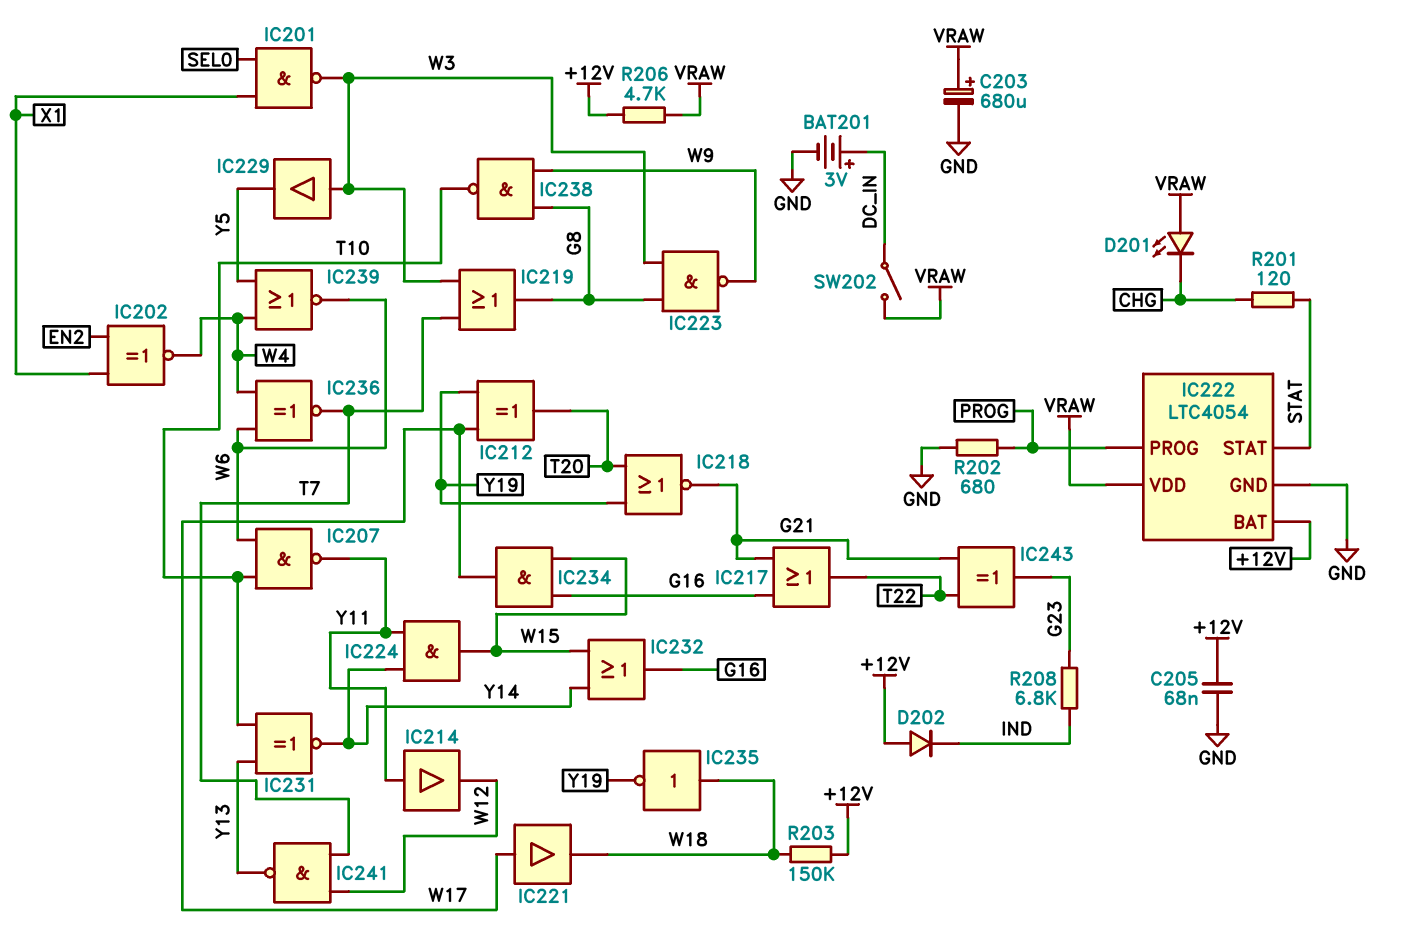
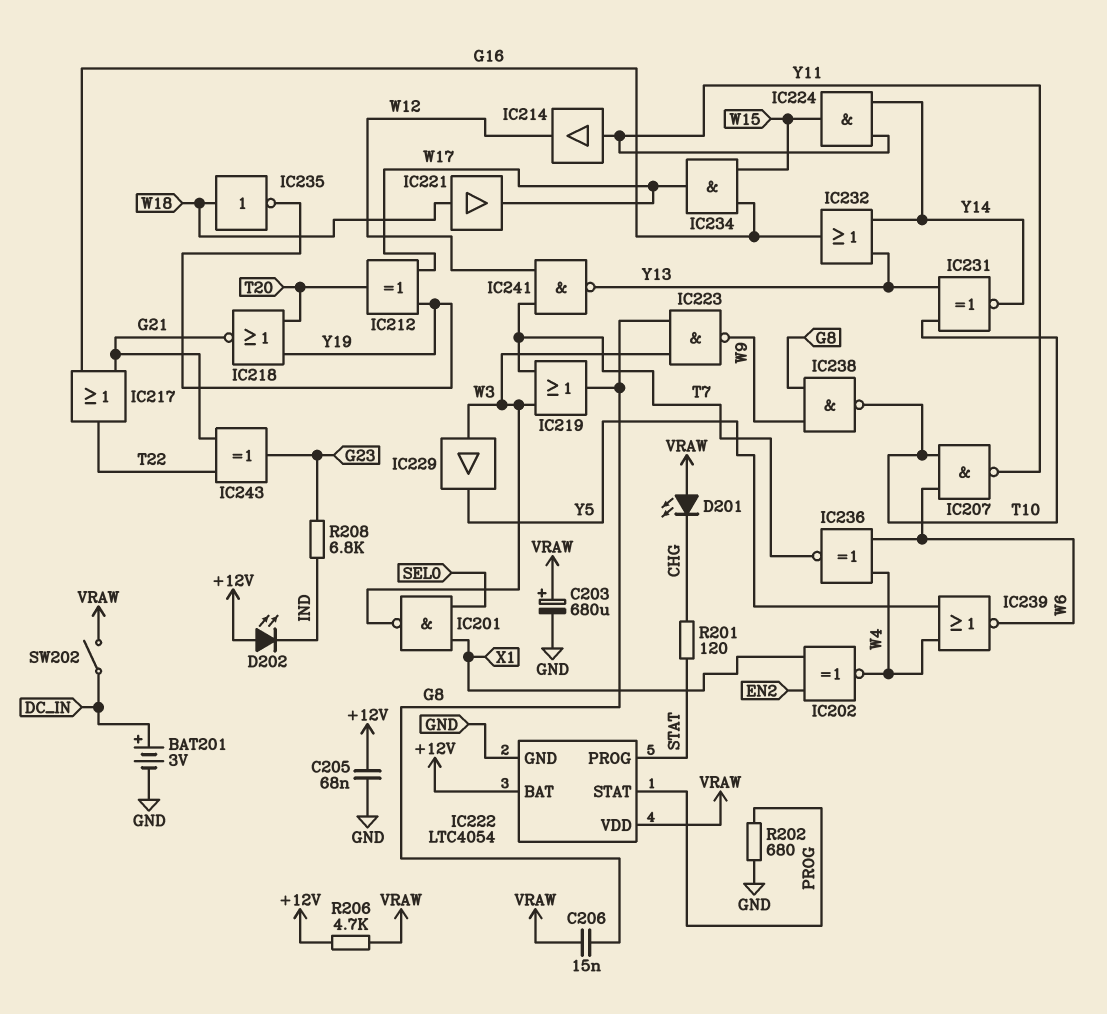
C206: none -> 15nF (G8, VRAW)
D202: diode (A +12V, K IND) -> LED (A +12V, K IND)
IC221: buffer (in W17, out W18) -> buffer (in W18, out W17)
IC222 pin PROG: PROG -> STAT
IC222 pin STAT: STAT -> PROG
IC232: OR (in W15, in Y14, out G16) -> OR (in Y13, in Y14, out G16)
R203: 150k (+12V, W18) -> none

